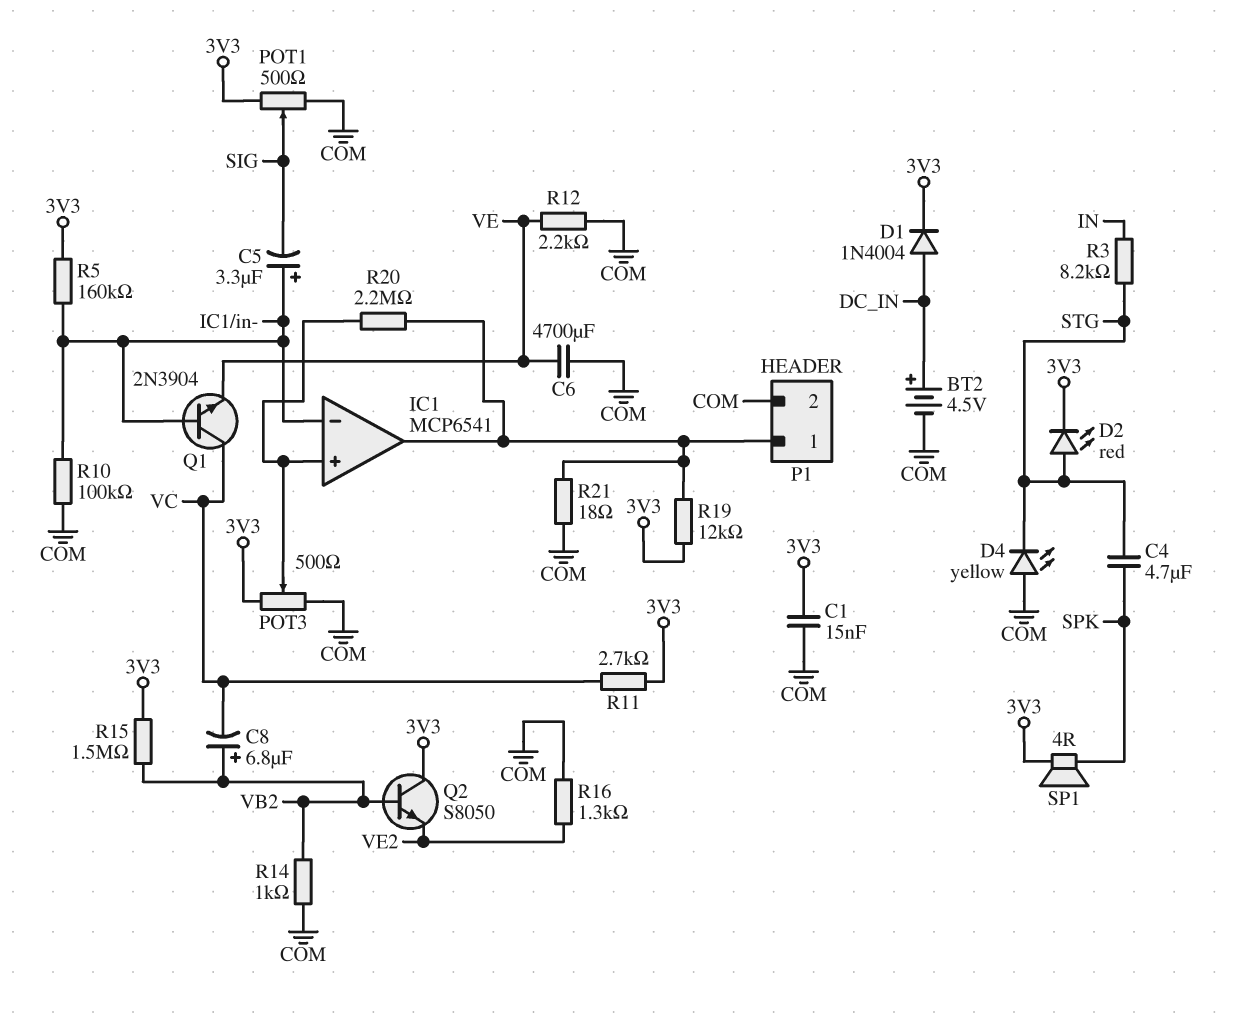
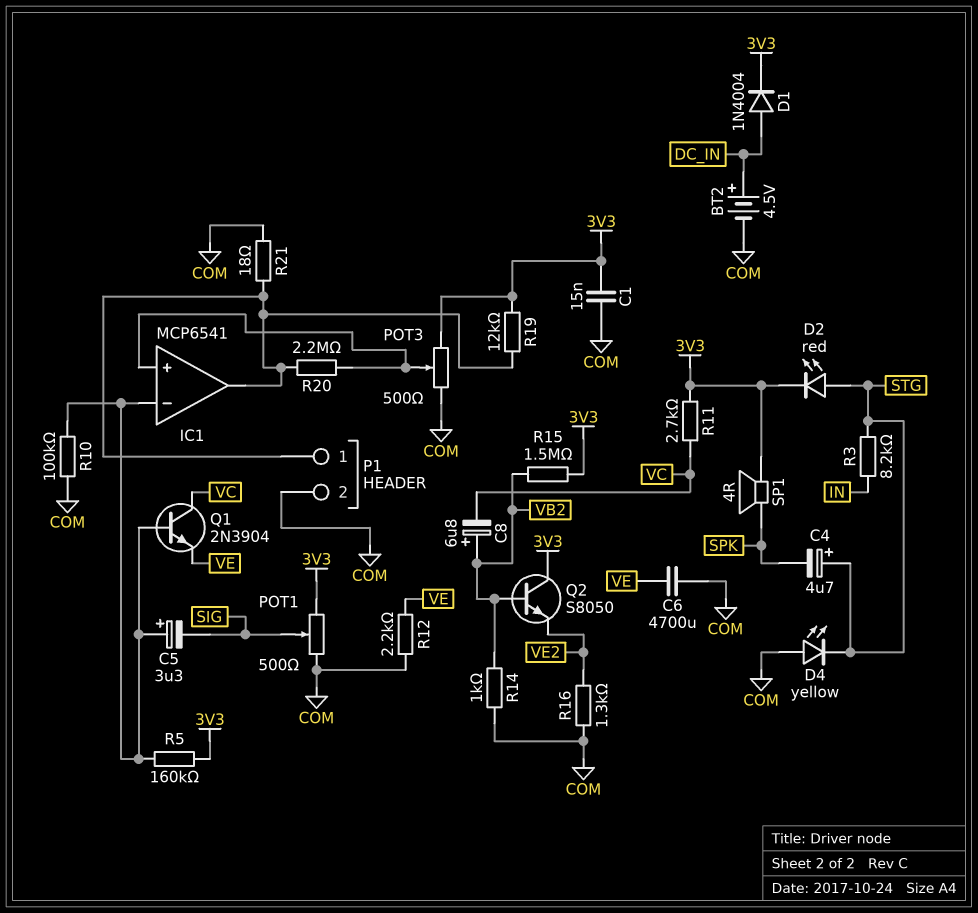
C4: 4.7uF (SPK, STG) -> 4.7uF (plus STG, minus SPK)

